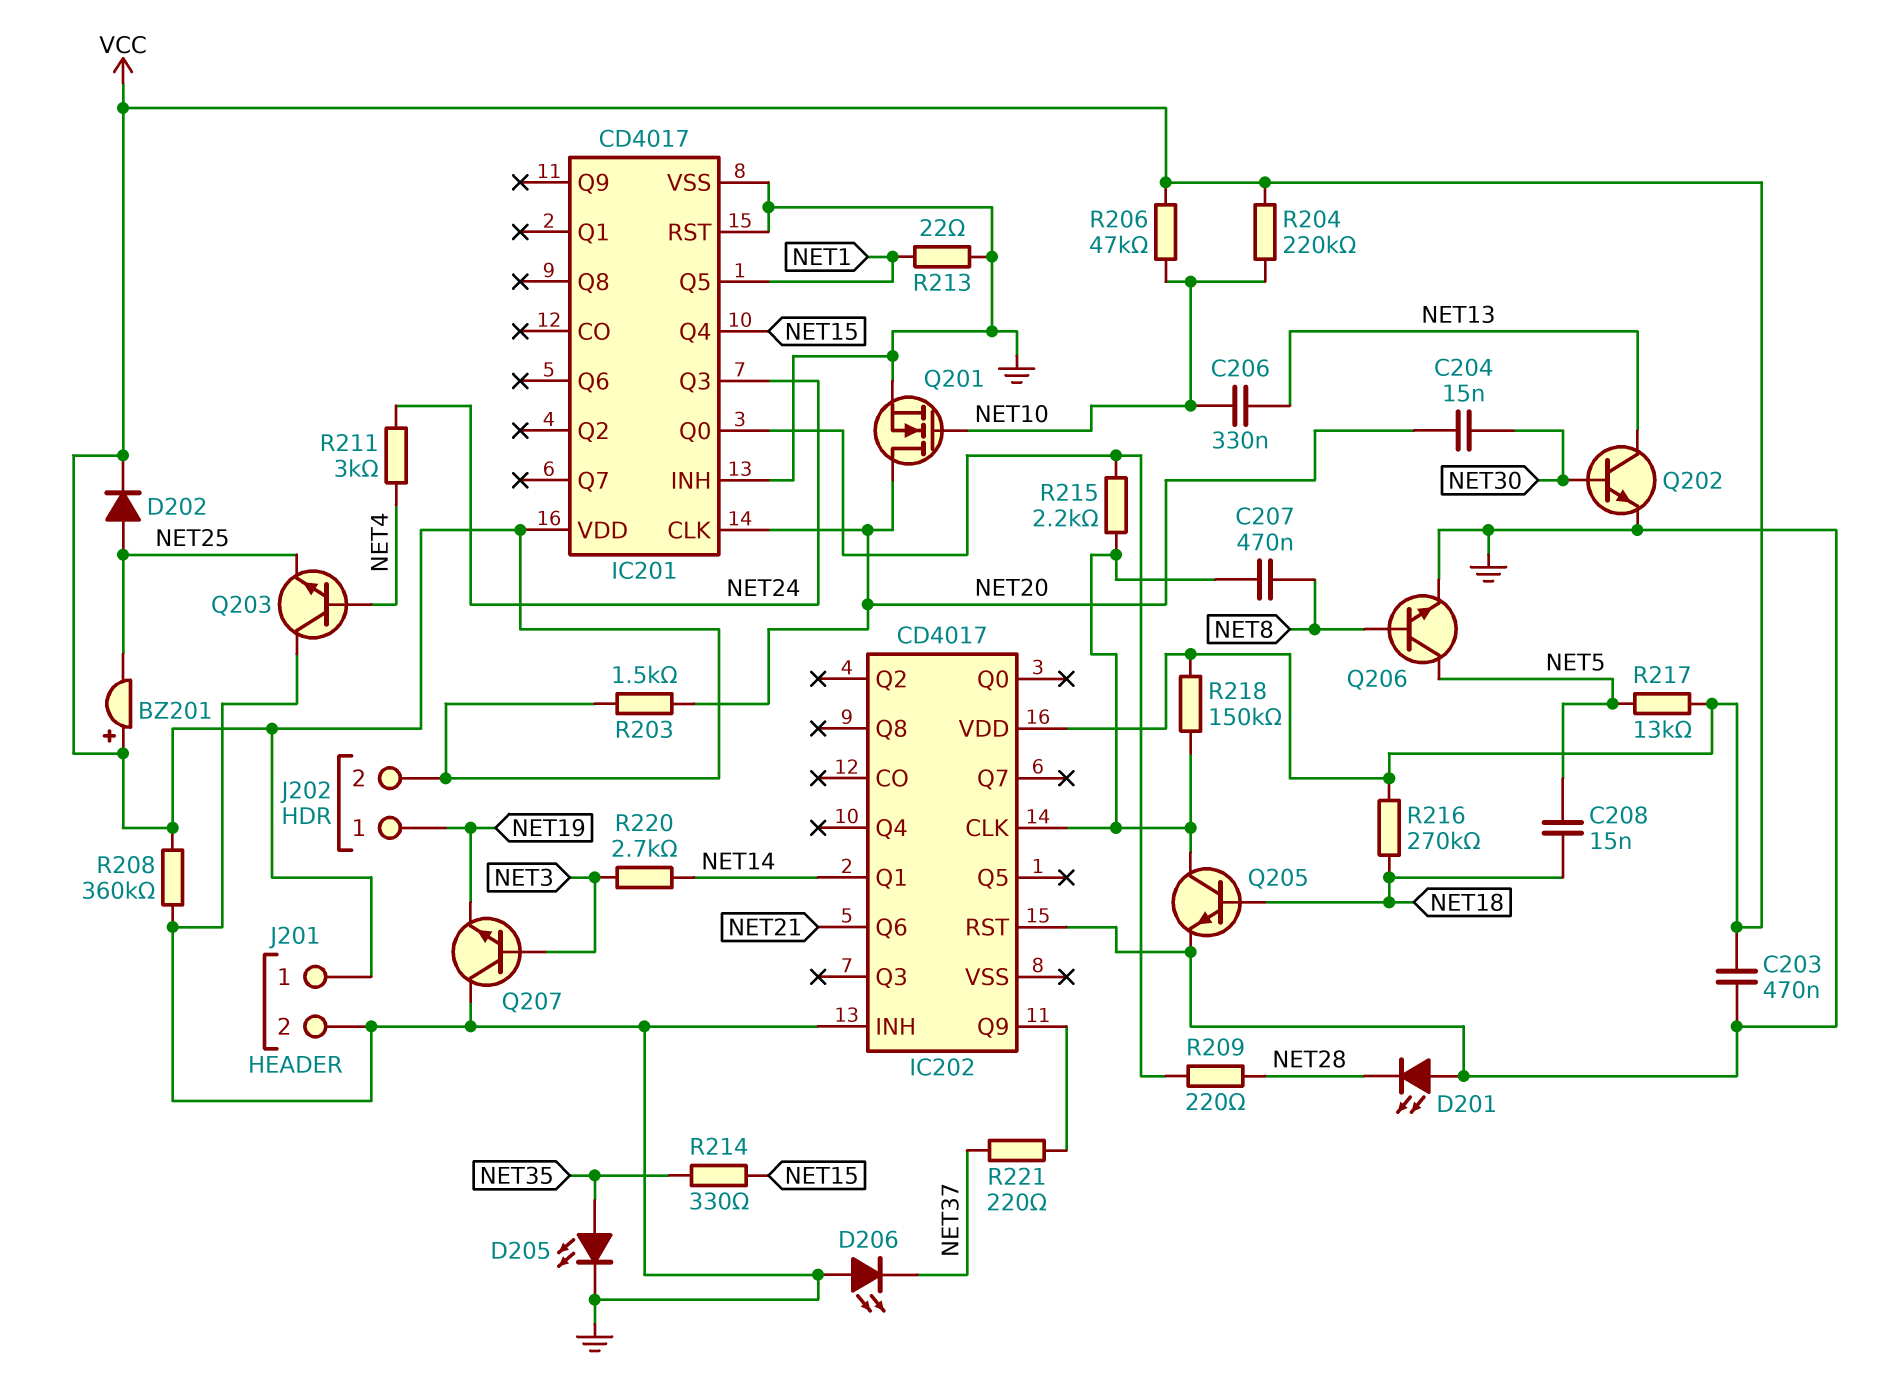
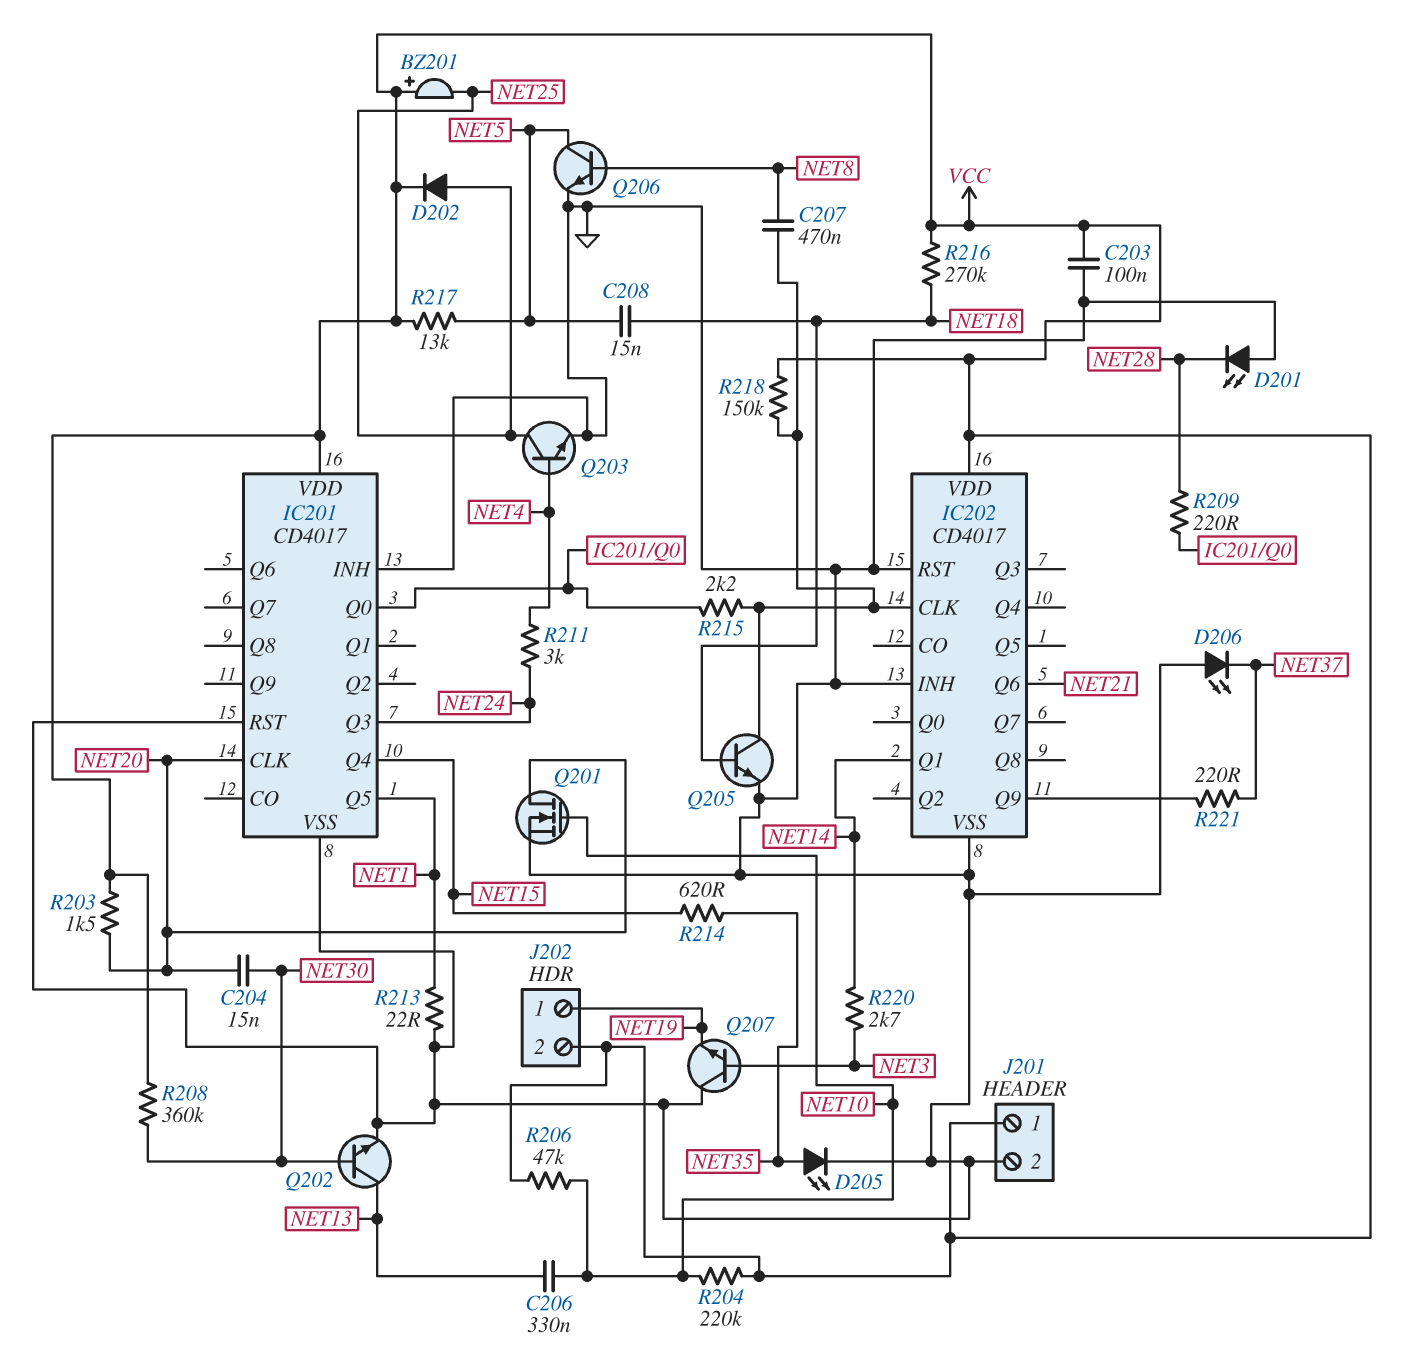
C203: 470nF (GND, VCC) -> 100nF (GND, VCC)
IC202 pin VSS: none -> GND
Q203: NPN (B NET4, C GND, E NET25) -> NPN (B NET4, C NET25, E GND)
R208: 360k (GND, VCC) -> 360k (NET30, VCC)
R214: 330 (NET15, NET35) -> 620 (NET15, NET35)

